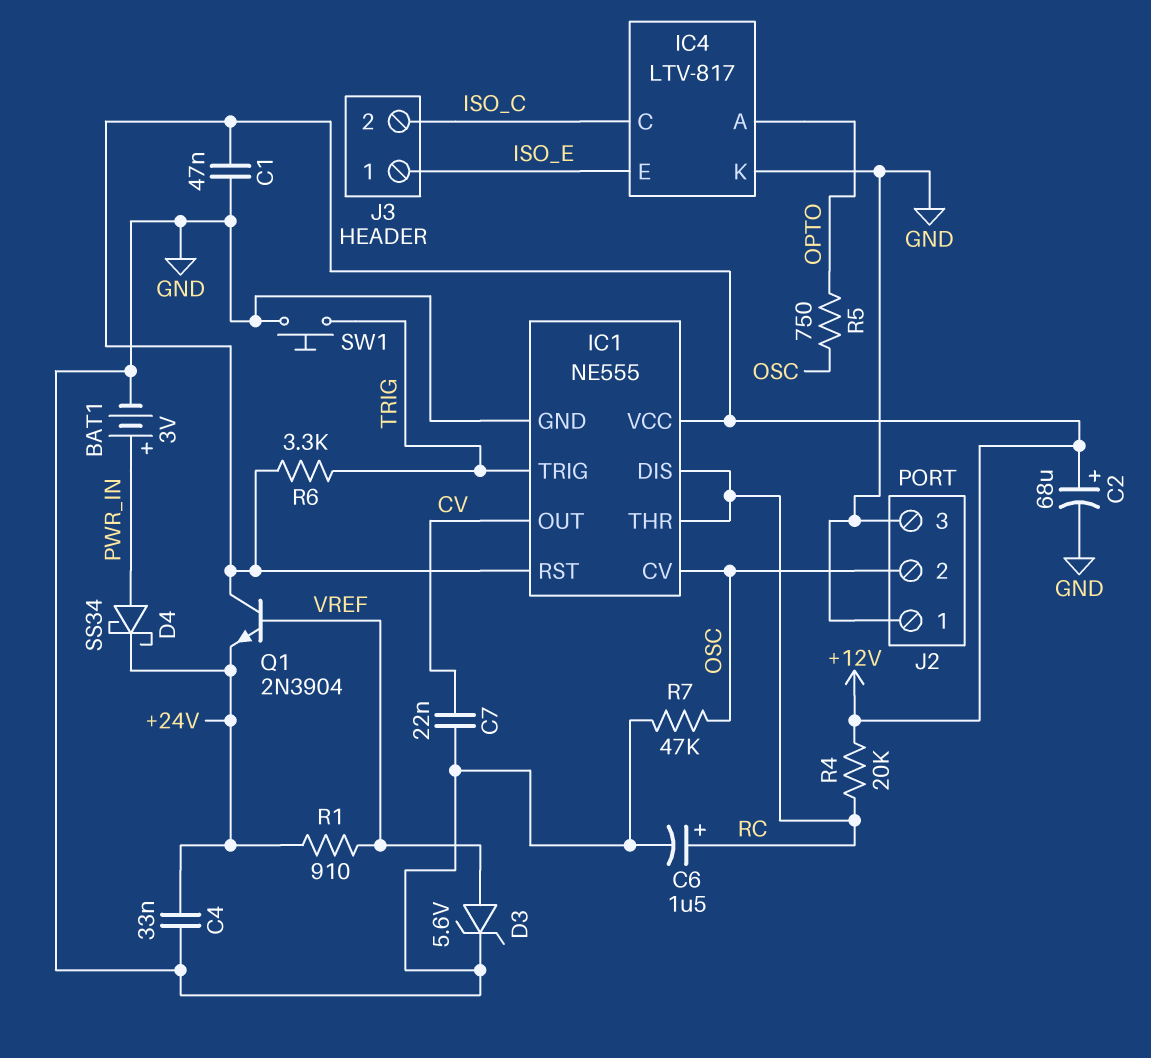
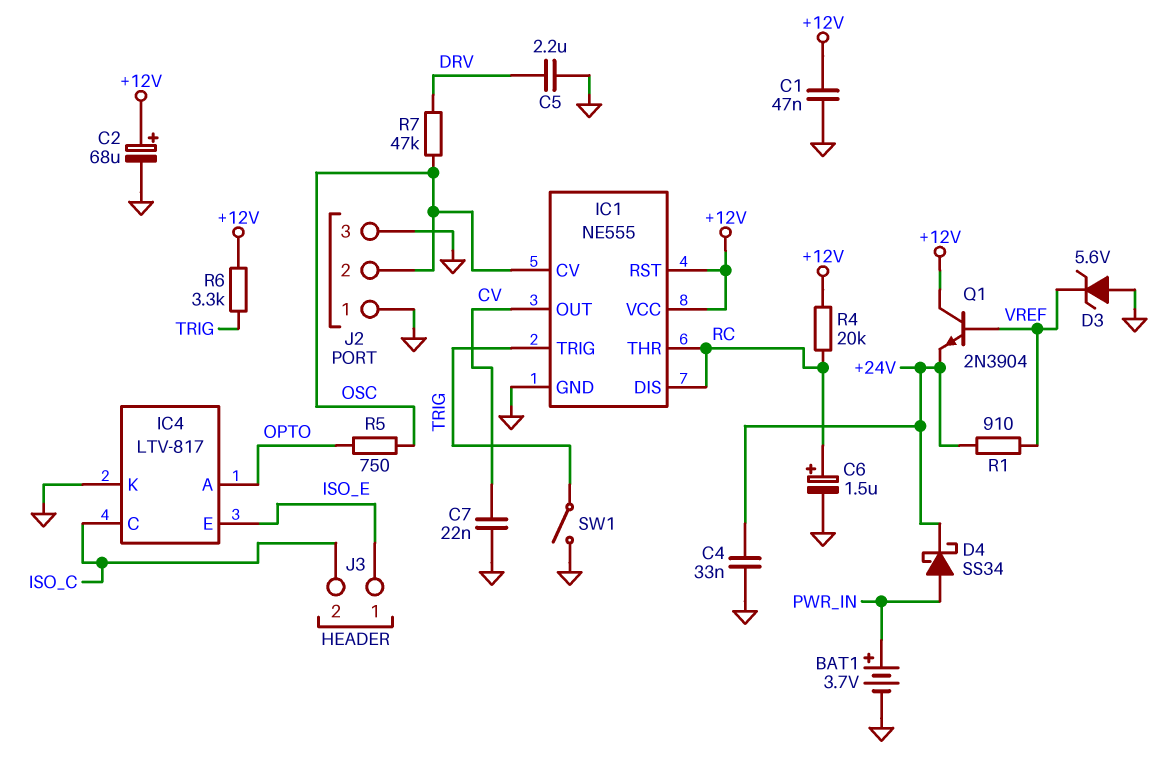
BAT1: 3V (plus PWR_IN, minus GND) -> 3.7V (plus PWR_IN, minus GND)
C5: none -> 2.2uF (DRV, GND)
D3: zener 5.6V (A VREF, K GND) -> zener 5.6V (A GND, K VREF)
R7: 47k (GND, OSC) -> 47k (DRV, OSC)
SW1: button (GND, TRIG) -> switch (GND, TRIG)

